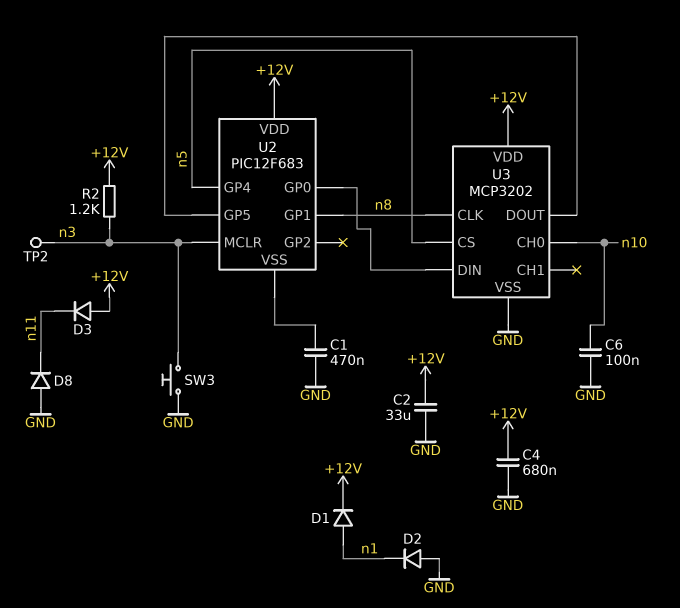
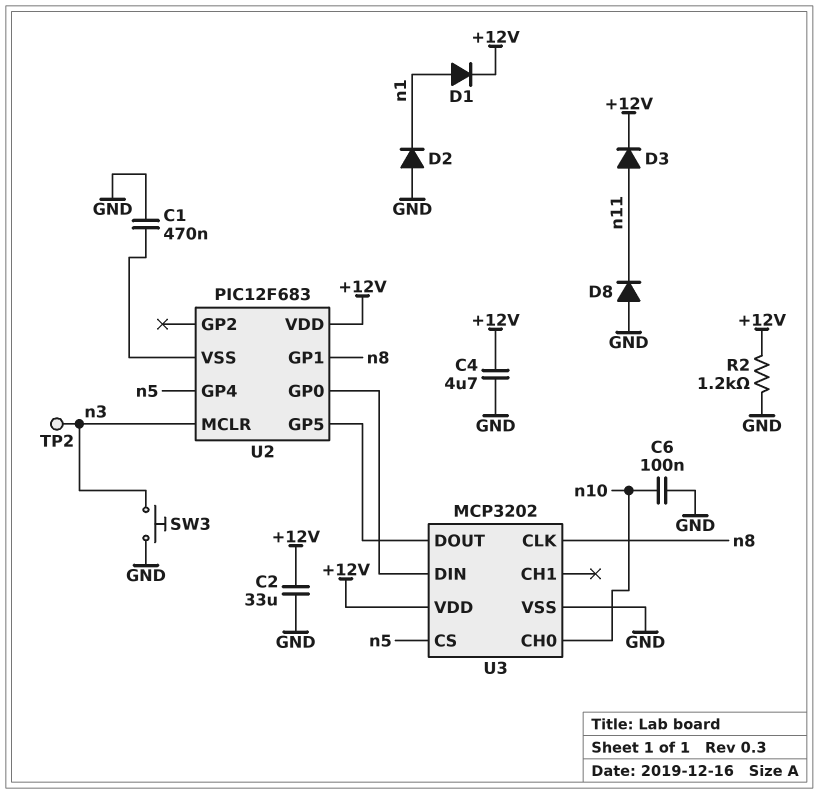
C4: 680nF (+12V, GND) -> 4.7uF (+12V, GND)
D3: diode (A +12V, K n11) -> diode (A n11, K +12V)
R2: 1.2k (+12V, n3) -> 1.2k (+12V, GND)

